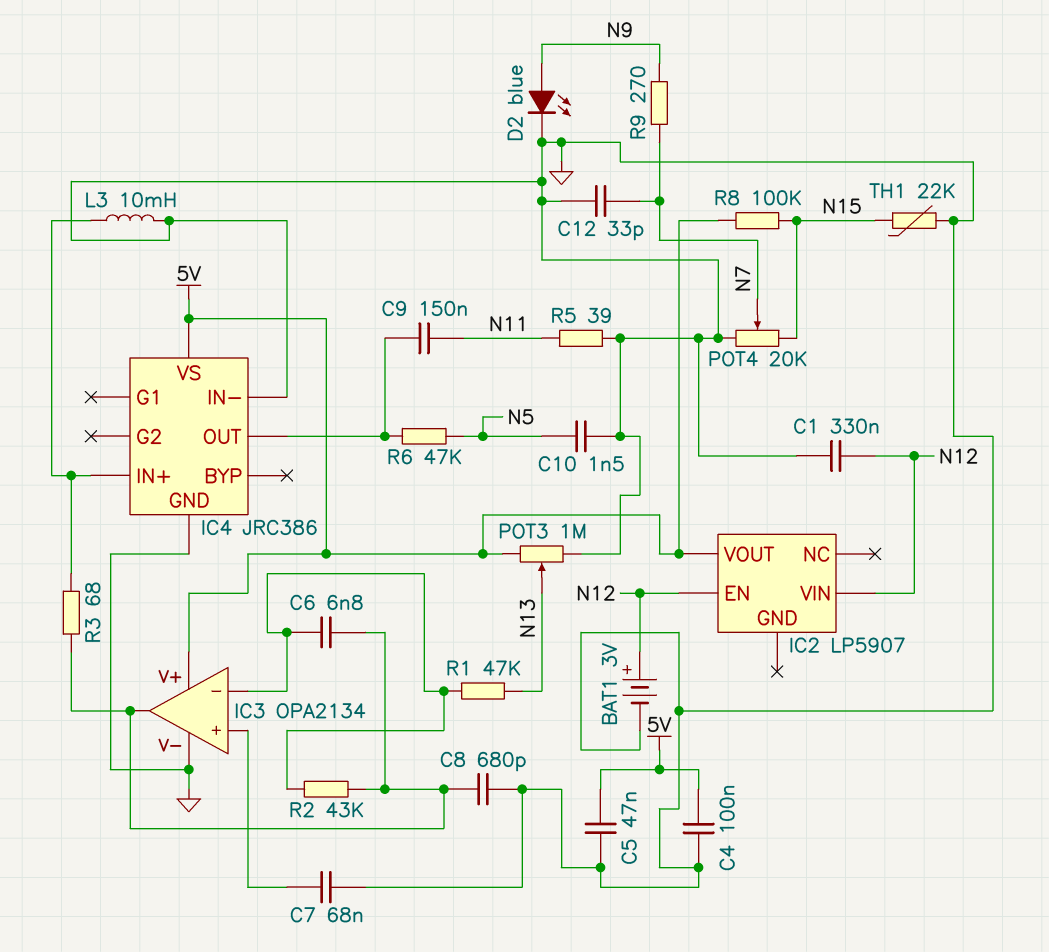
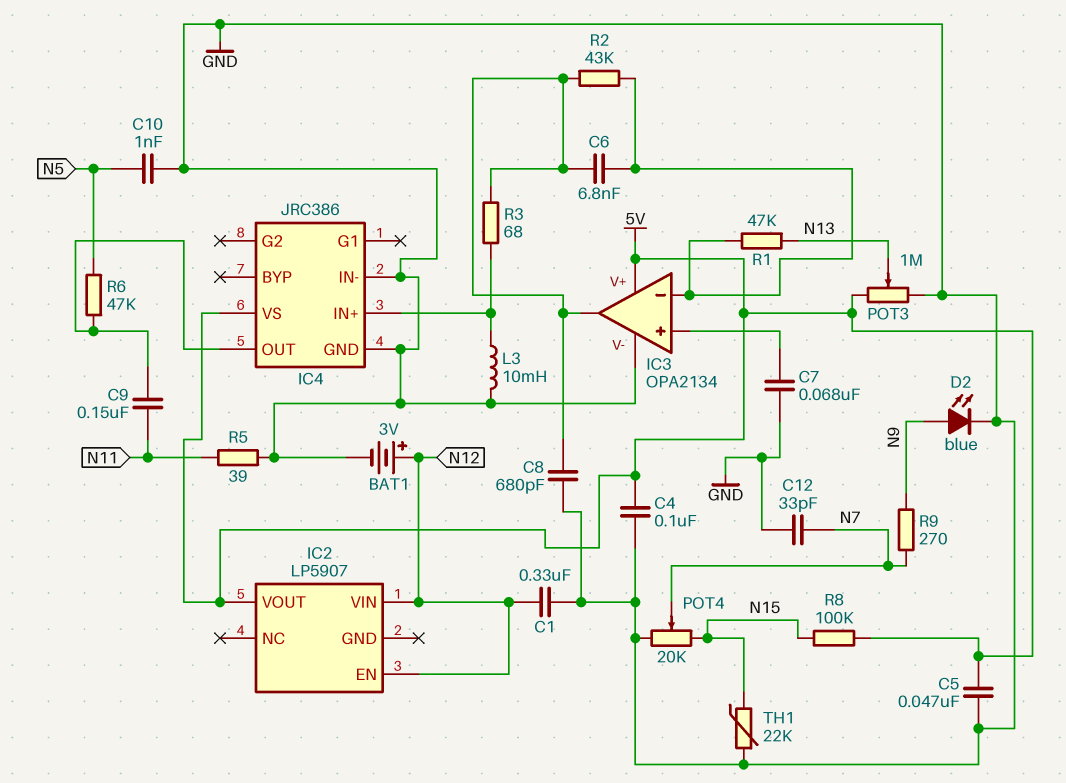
C10: 1.5nF (GND, N5) -> 1nF (GND, N5)

